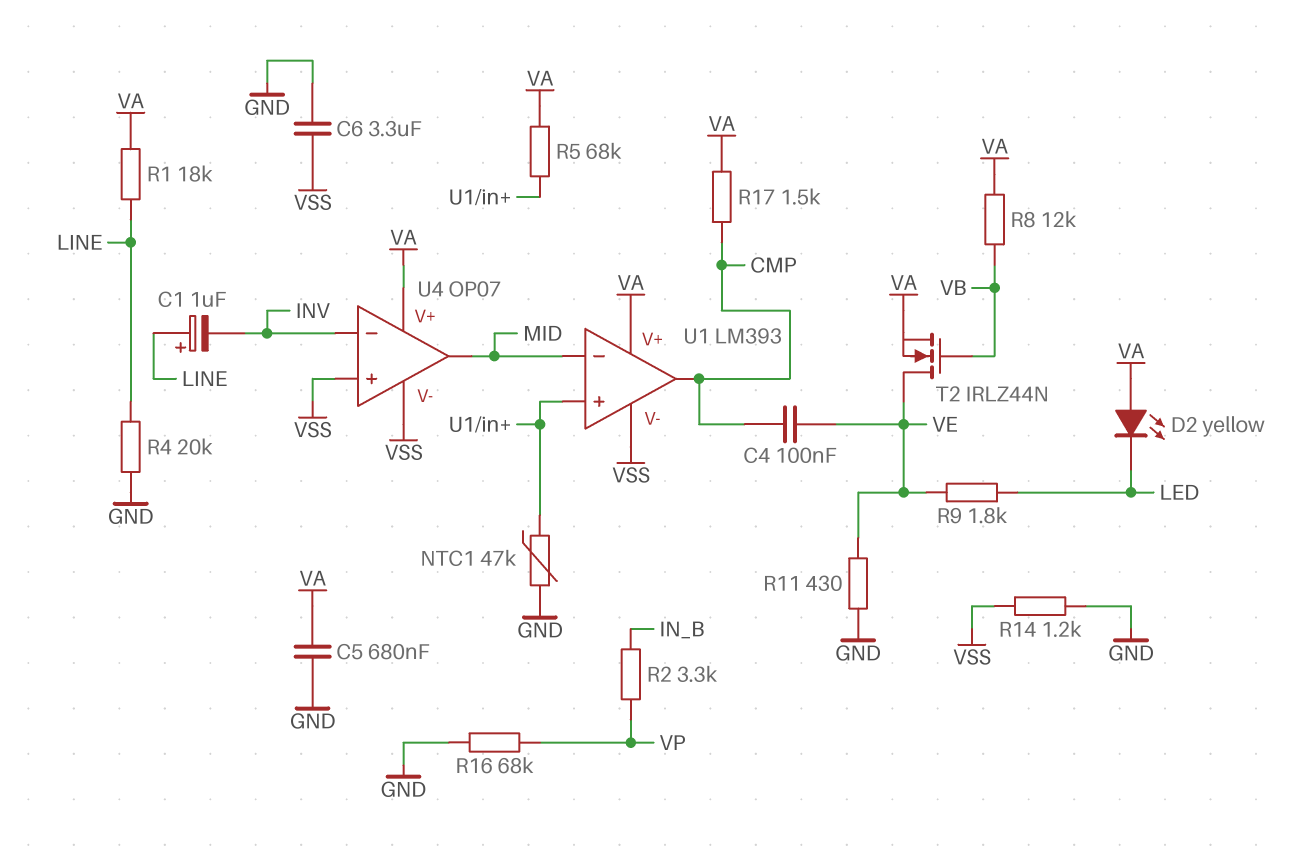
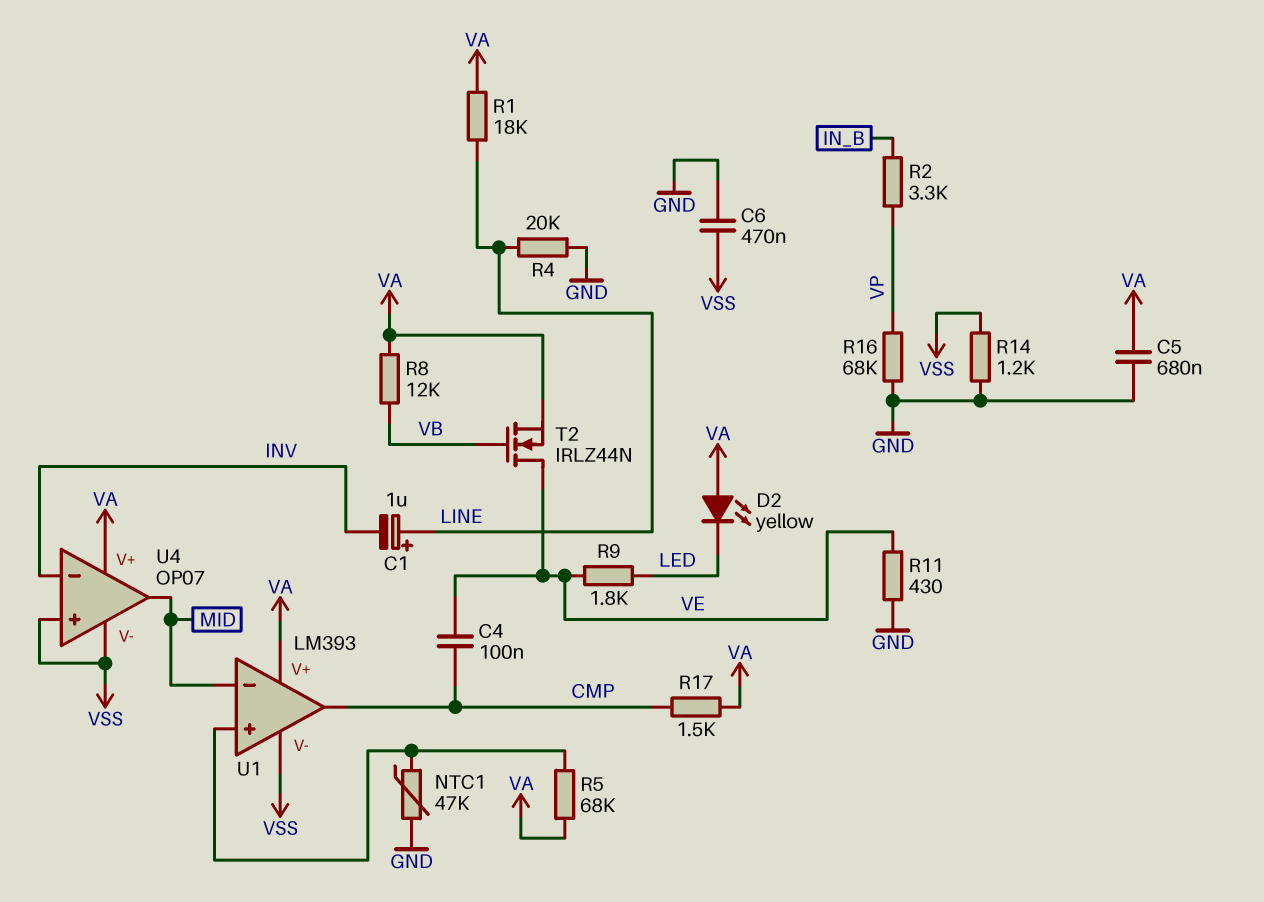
C6: 3.3uF (GND, VSS) -> 470nF (GND, VSS)

